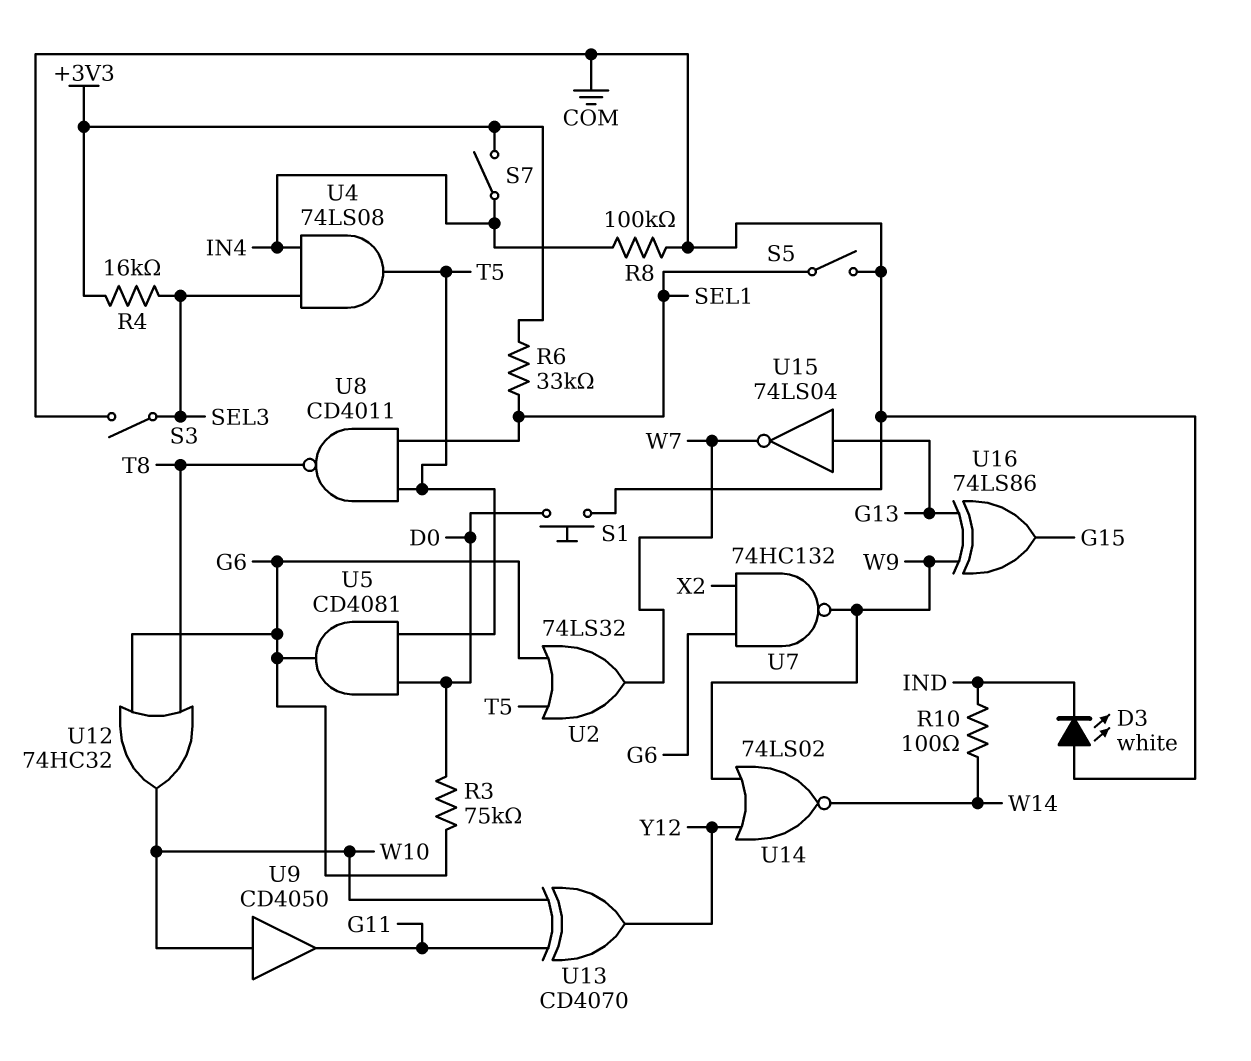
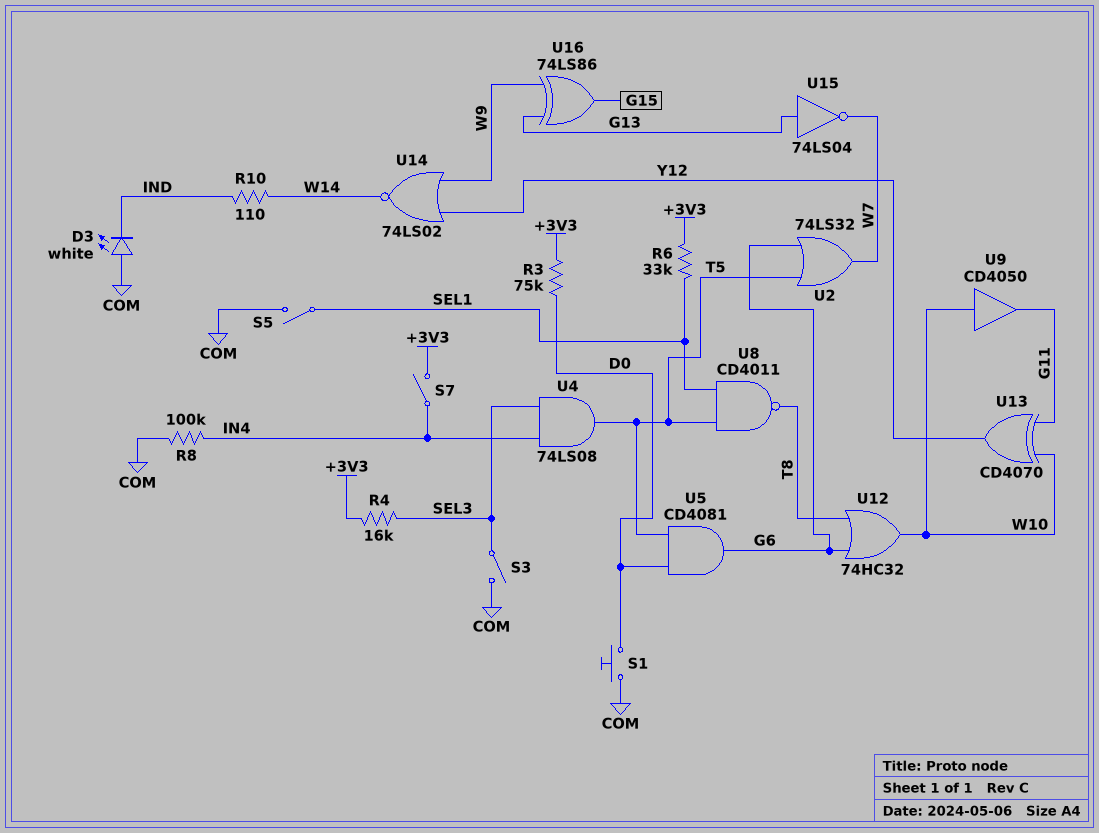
R3: 75k (D0, G6) -> 75k (+3V3, D0)
R10: 100 (IND, W14) -> 110 (IND, W14)
U7: NAND 74HC132 (in G6, in X2, out W9) -> none

